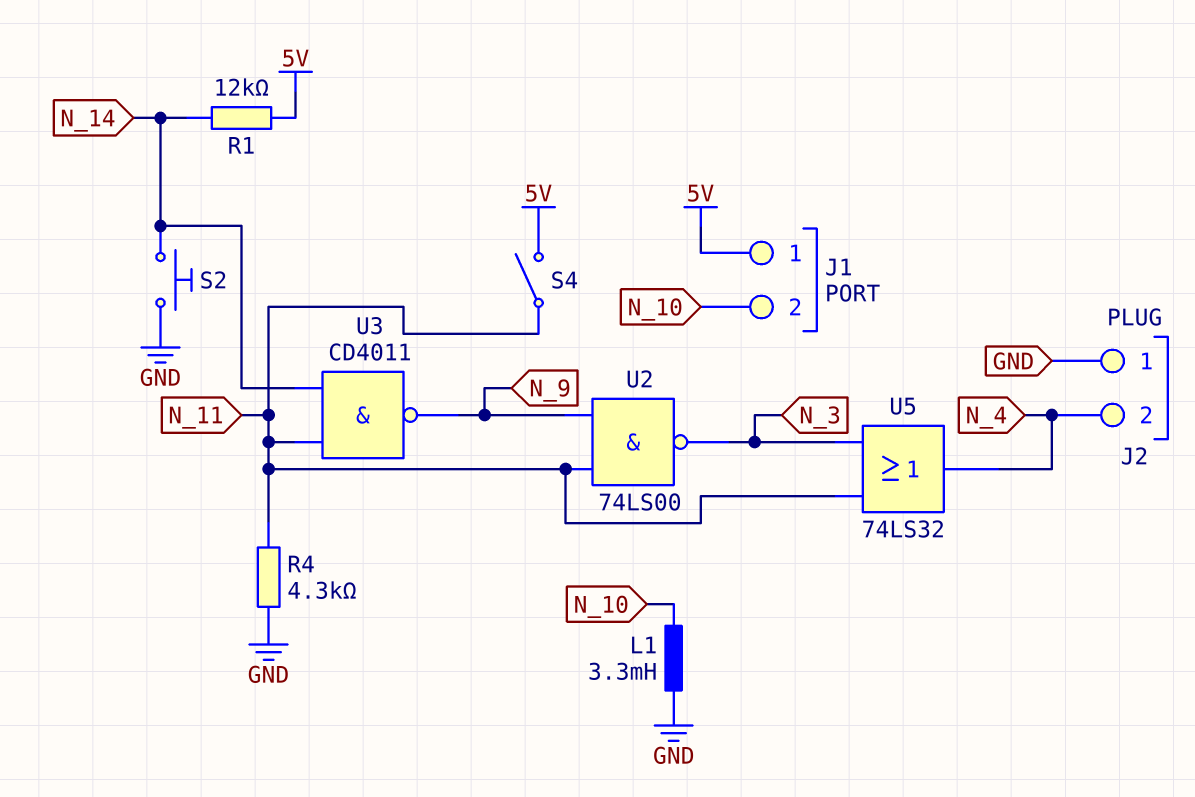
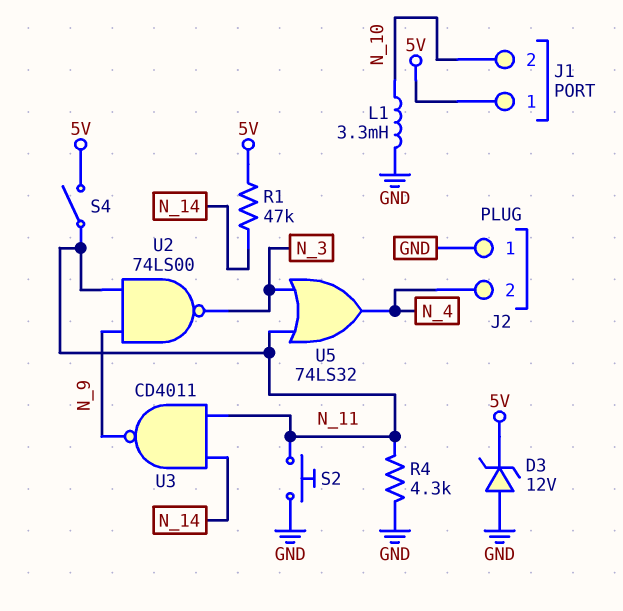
D3: none -> zener 12V (A GND, K 5V)
R1: 12k (5V, N_14) -> 47k (5V, N_14)
S2: button (GND, N_14) -> button (GND, N_11)

